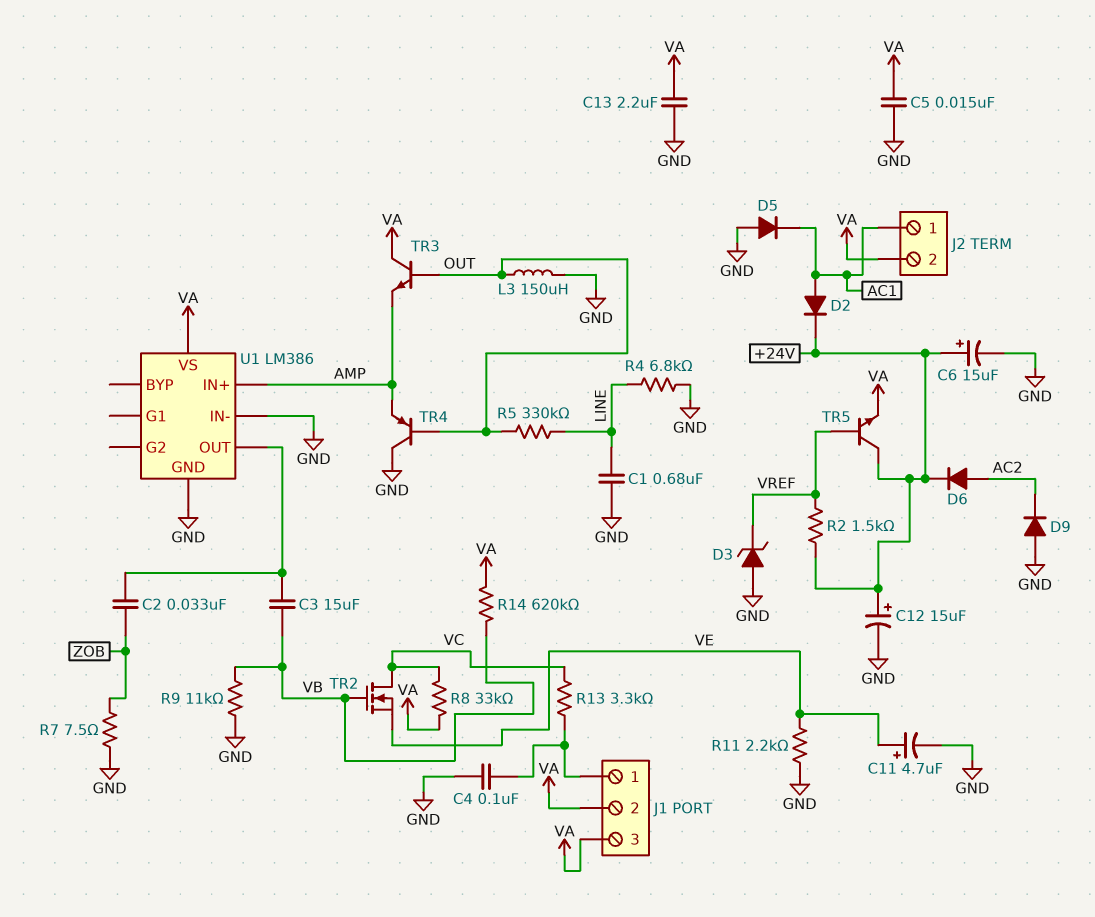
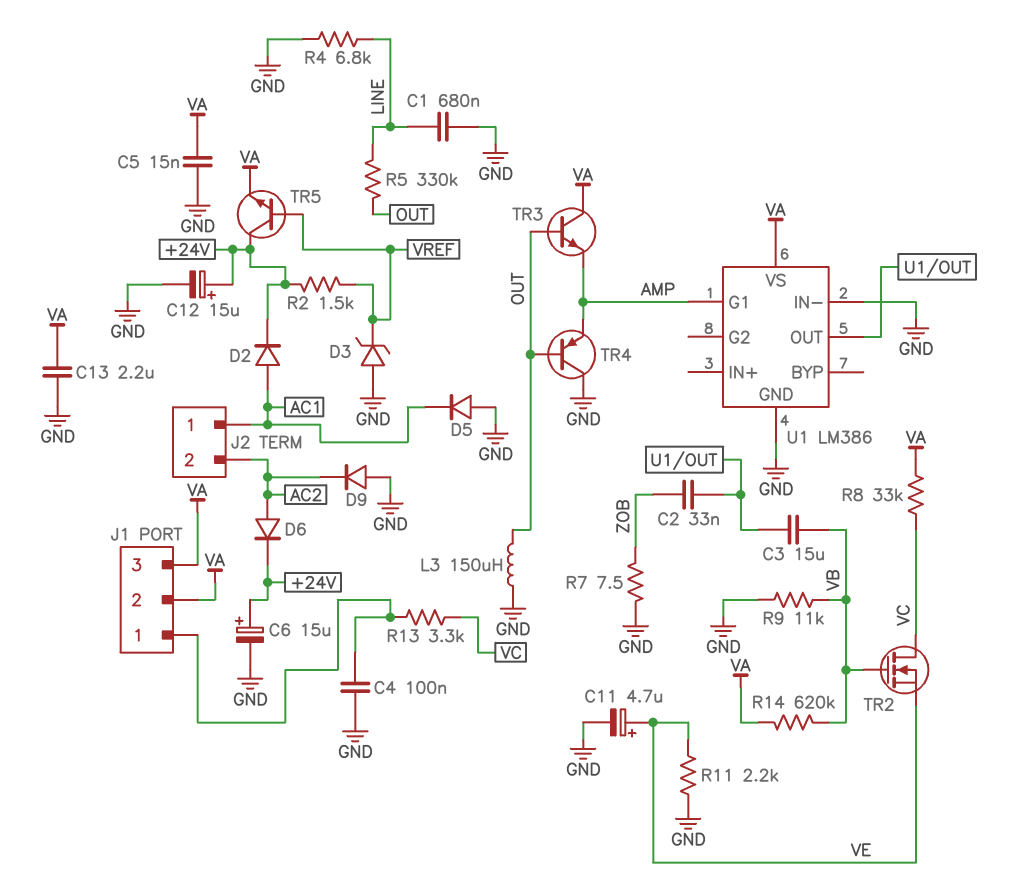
J2 pin 2: VA -> AC2
U1 pin G1: none -> AMP
U1 pin IN+: AMP -> none

